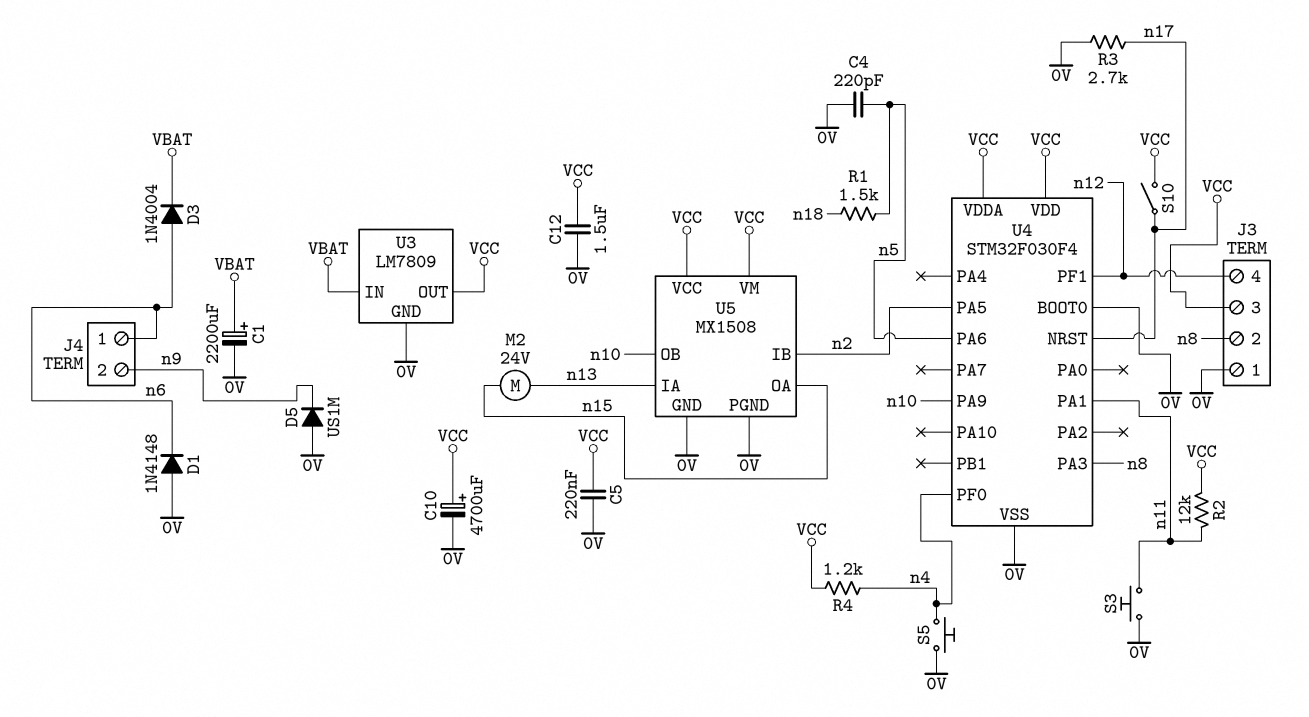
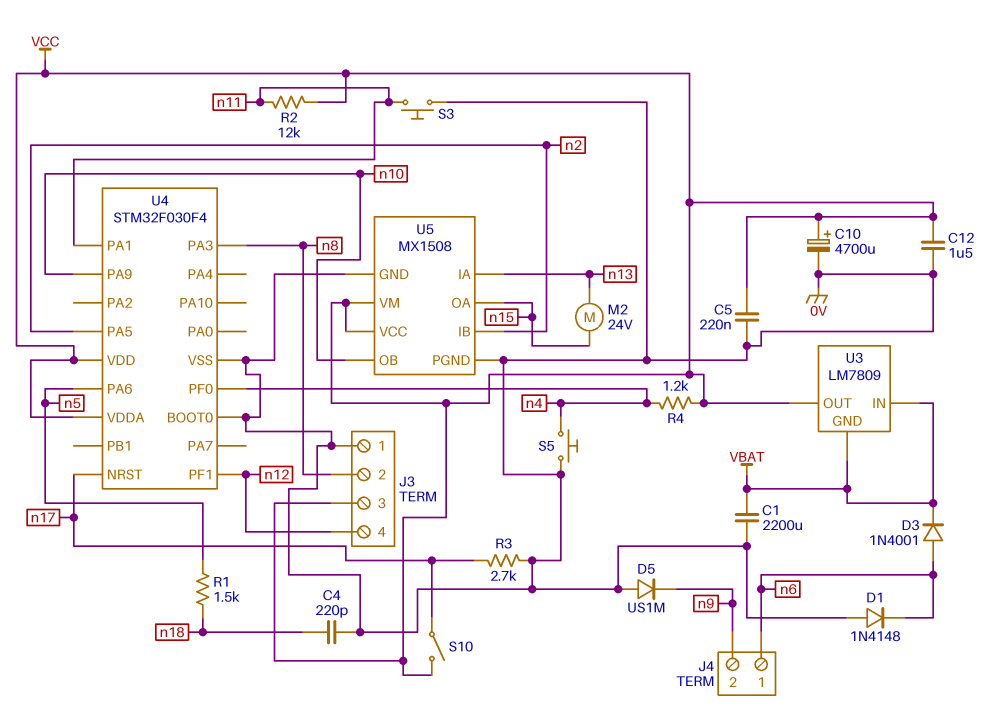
C1: 2200uF (plus VBAT, minus 0V) -> 2200uF (0V, VBAT)
C4: 220pF (0V, n5) -> 220pF (0V, n18)
D3: diode 1N4004 (A n6, K VBAT) -> diode 1N4001 (A n6, K VBAT)
U3 pin GND: 0V -> VBAT

